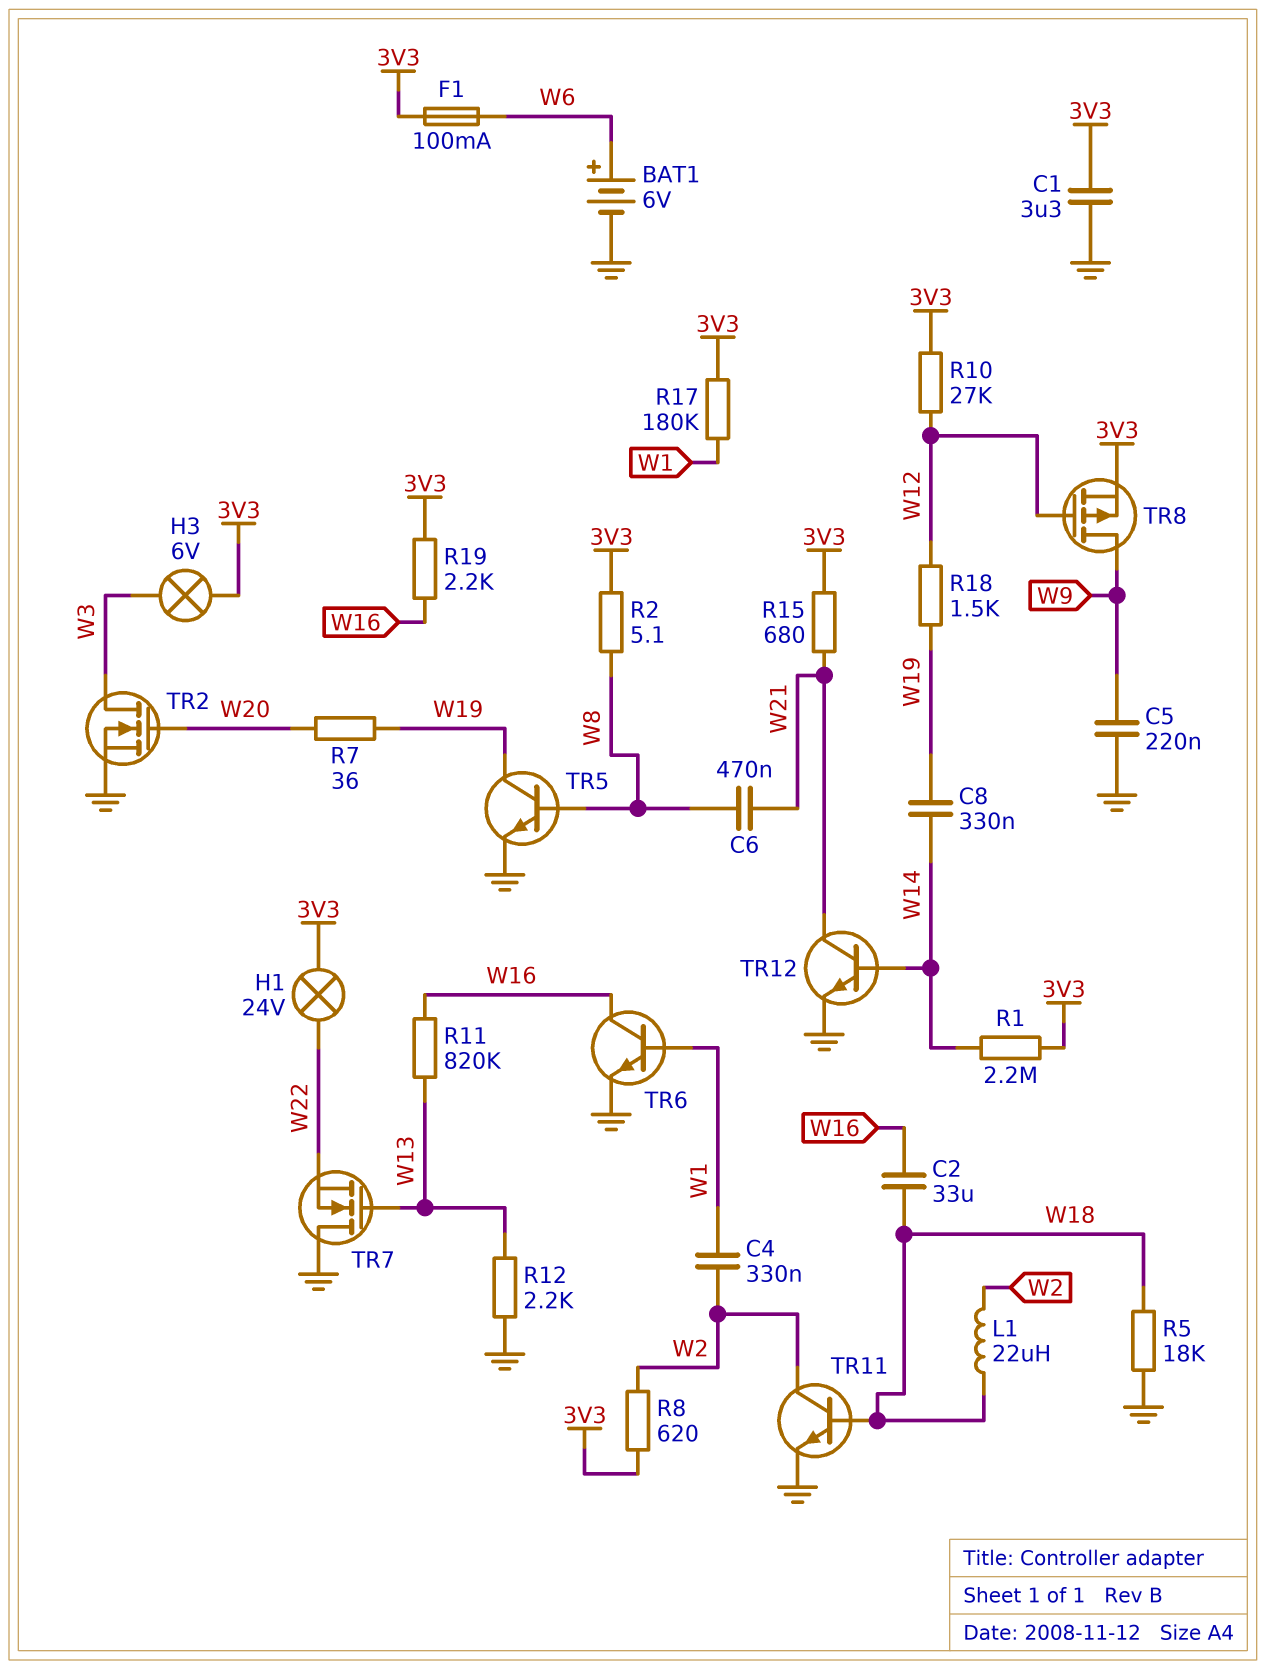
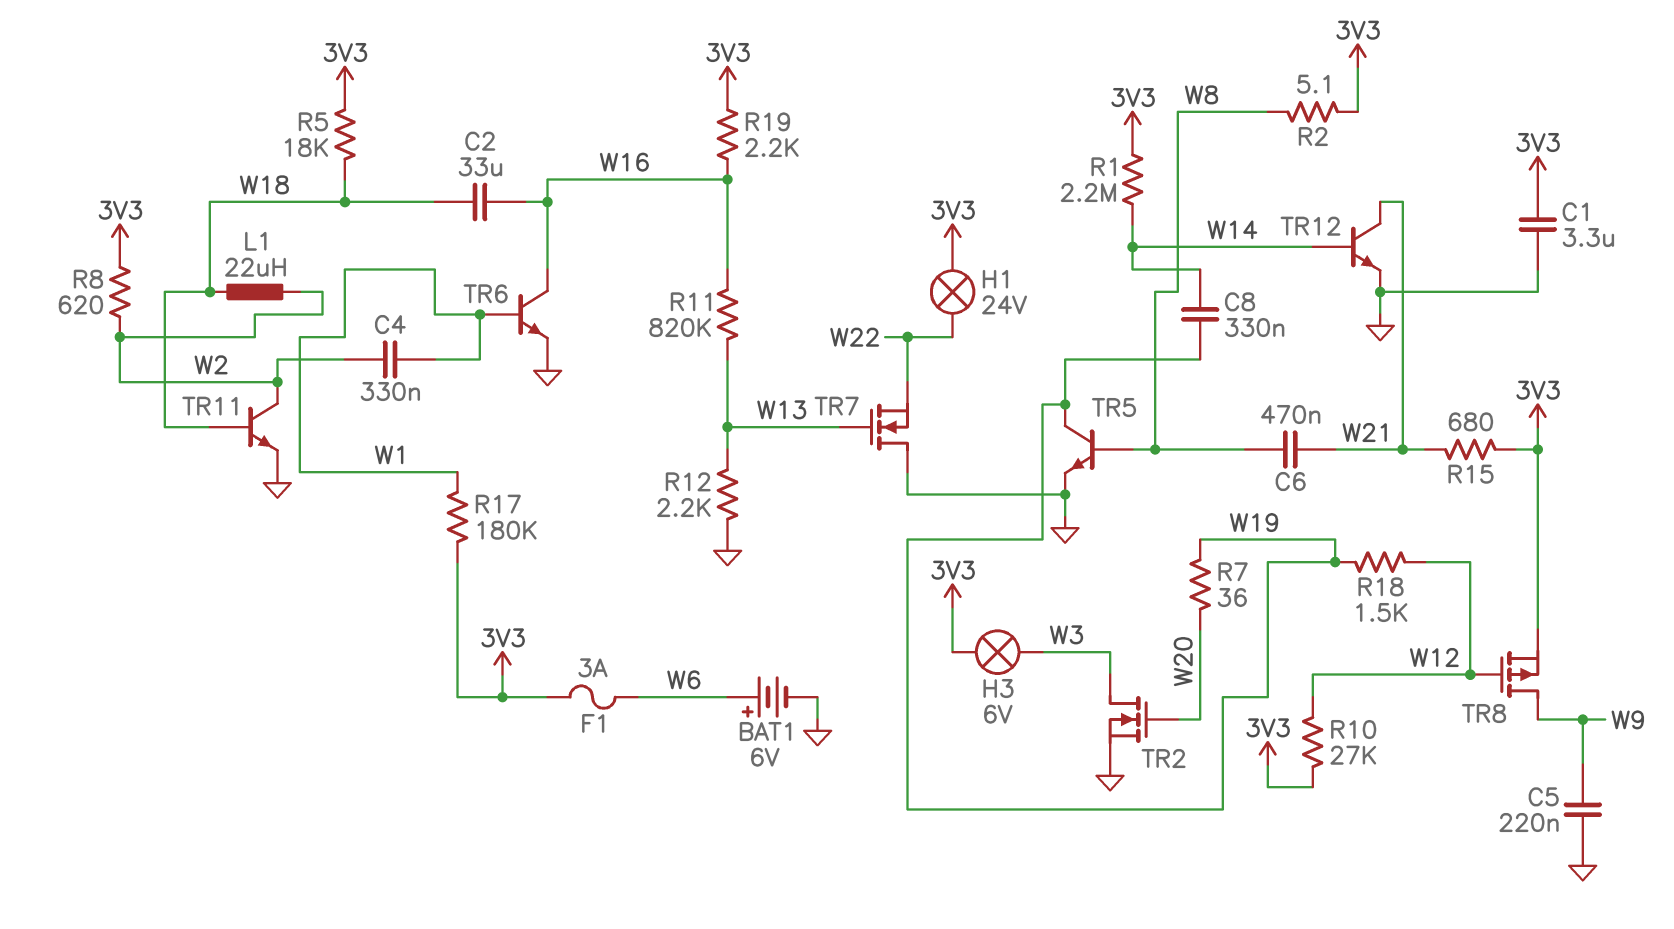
F1: 100mA (3V3, W6) -> 3A (3V3, W6)
R5: 18k (GND, W18) -> 18k (3V3, W18)

